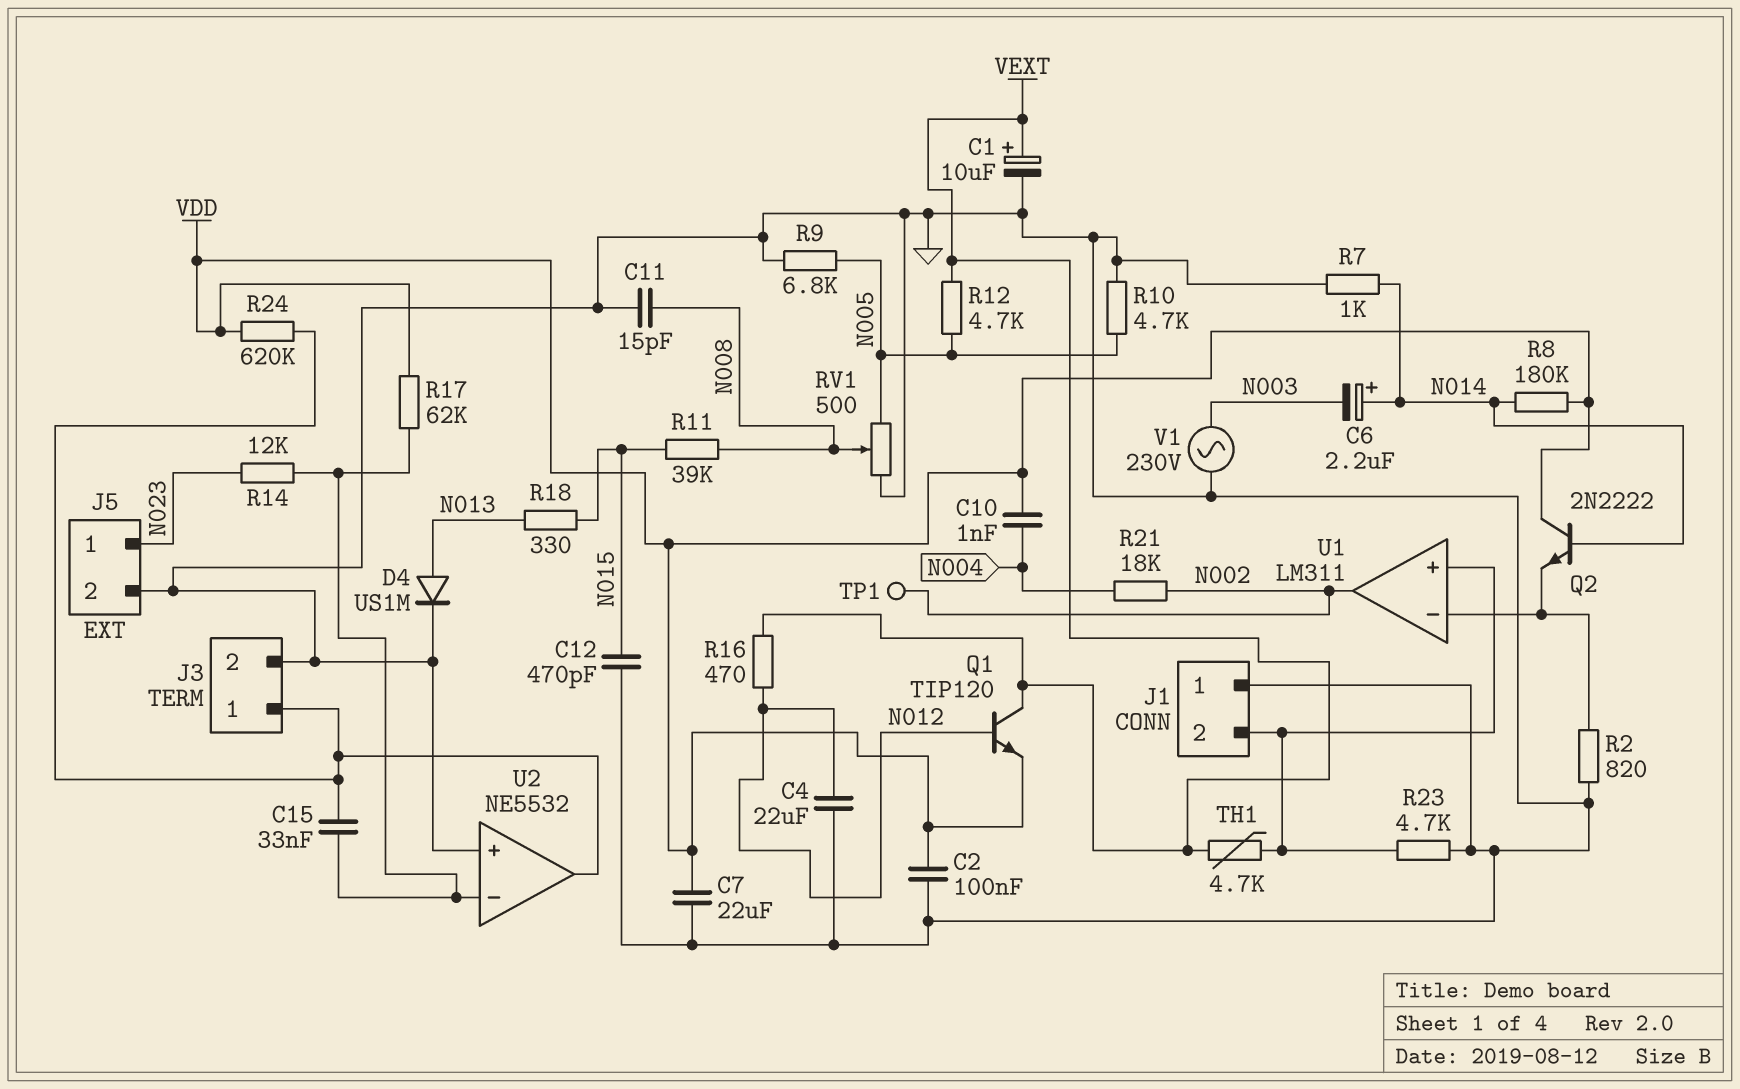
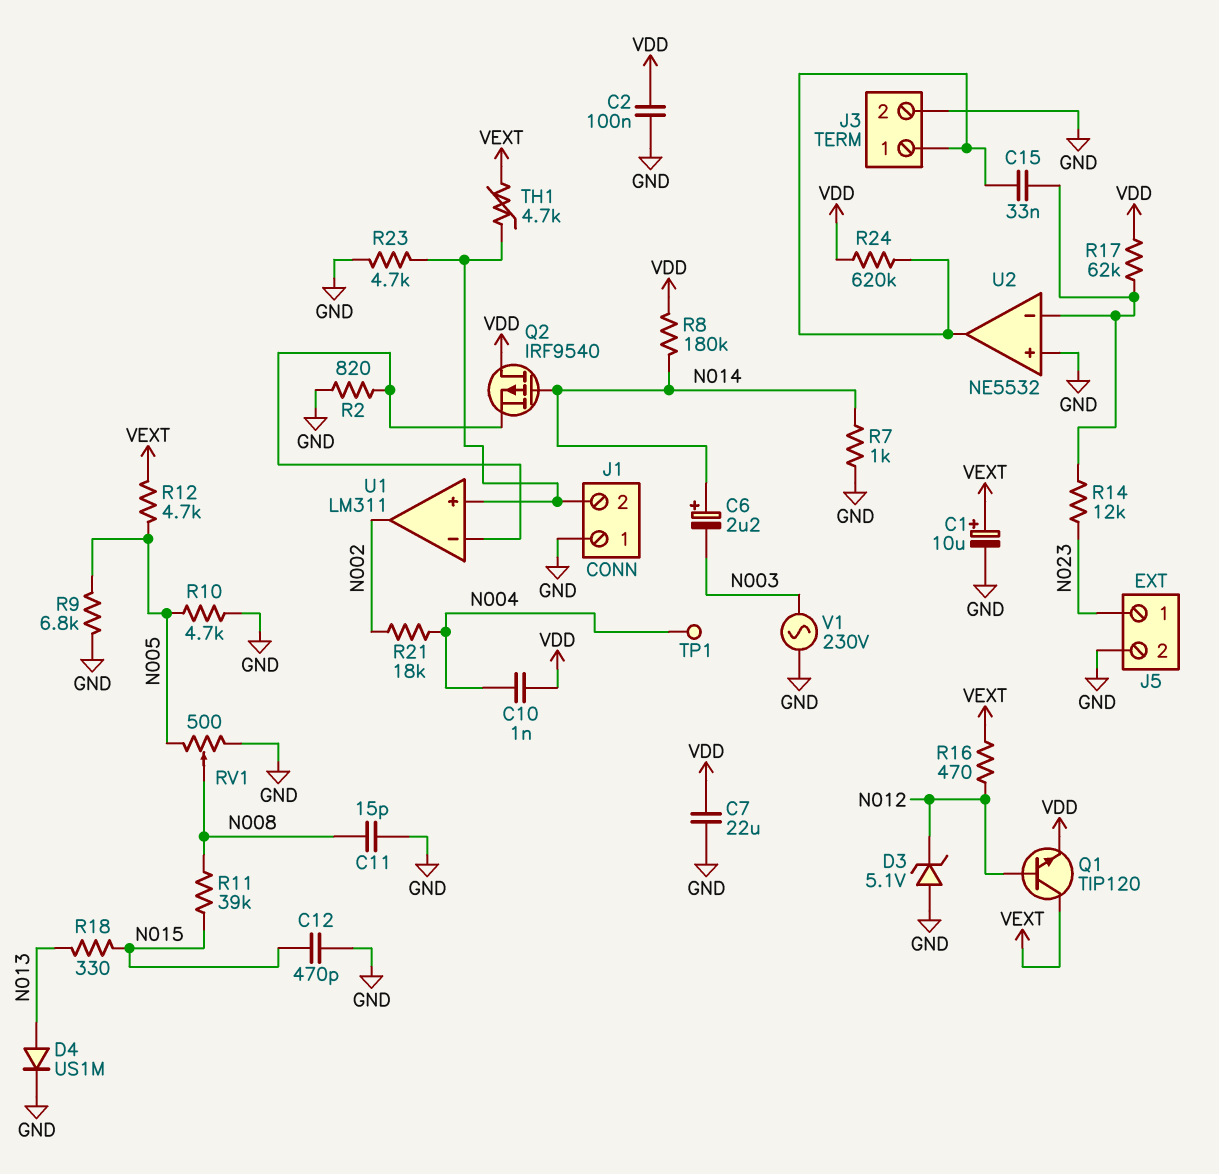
C4: 22uF (GND, N012) -> none
D3: none -> zener 5.1V (A GND, K N012)
Q2: NPN 2N2222 (B N014, C VDD, E U1/in-) -> PMOS IRF9540 (G N014, D VDD, S U1/in-)
TP1: test point (N002) -> test point (N004)

